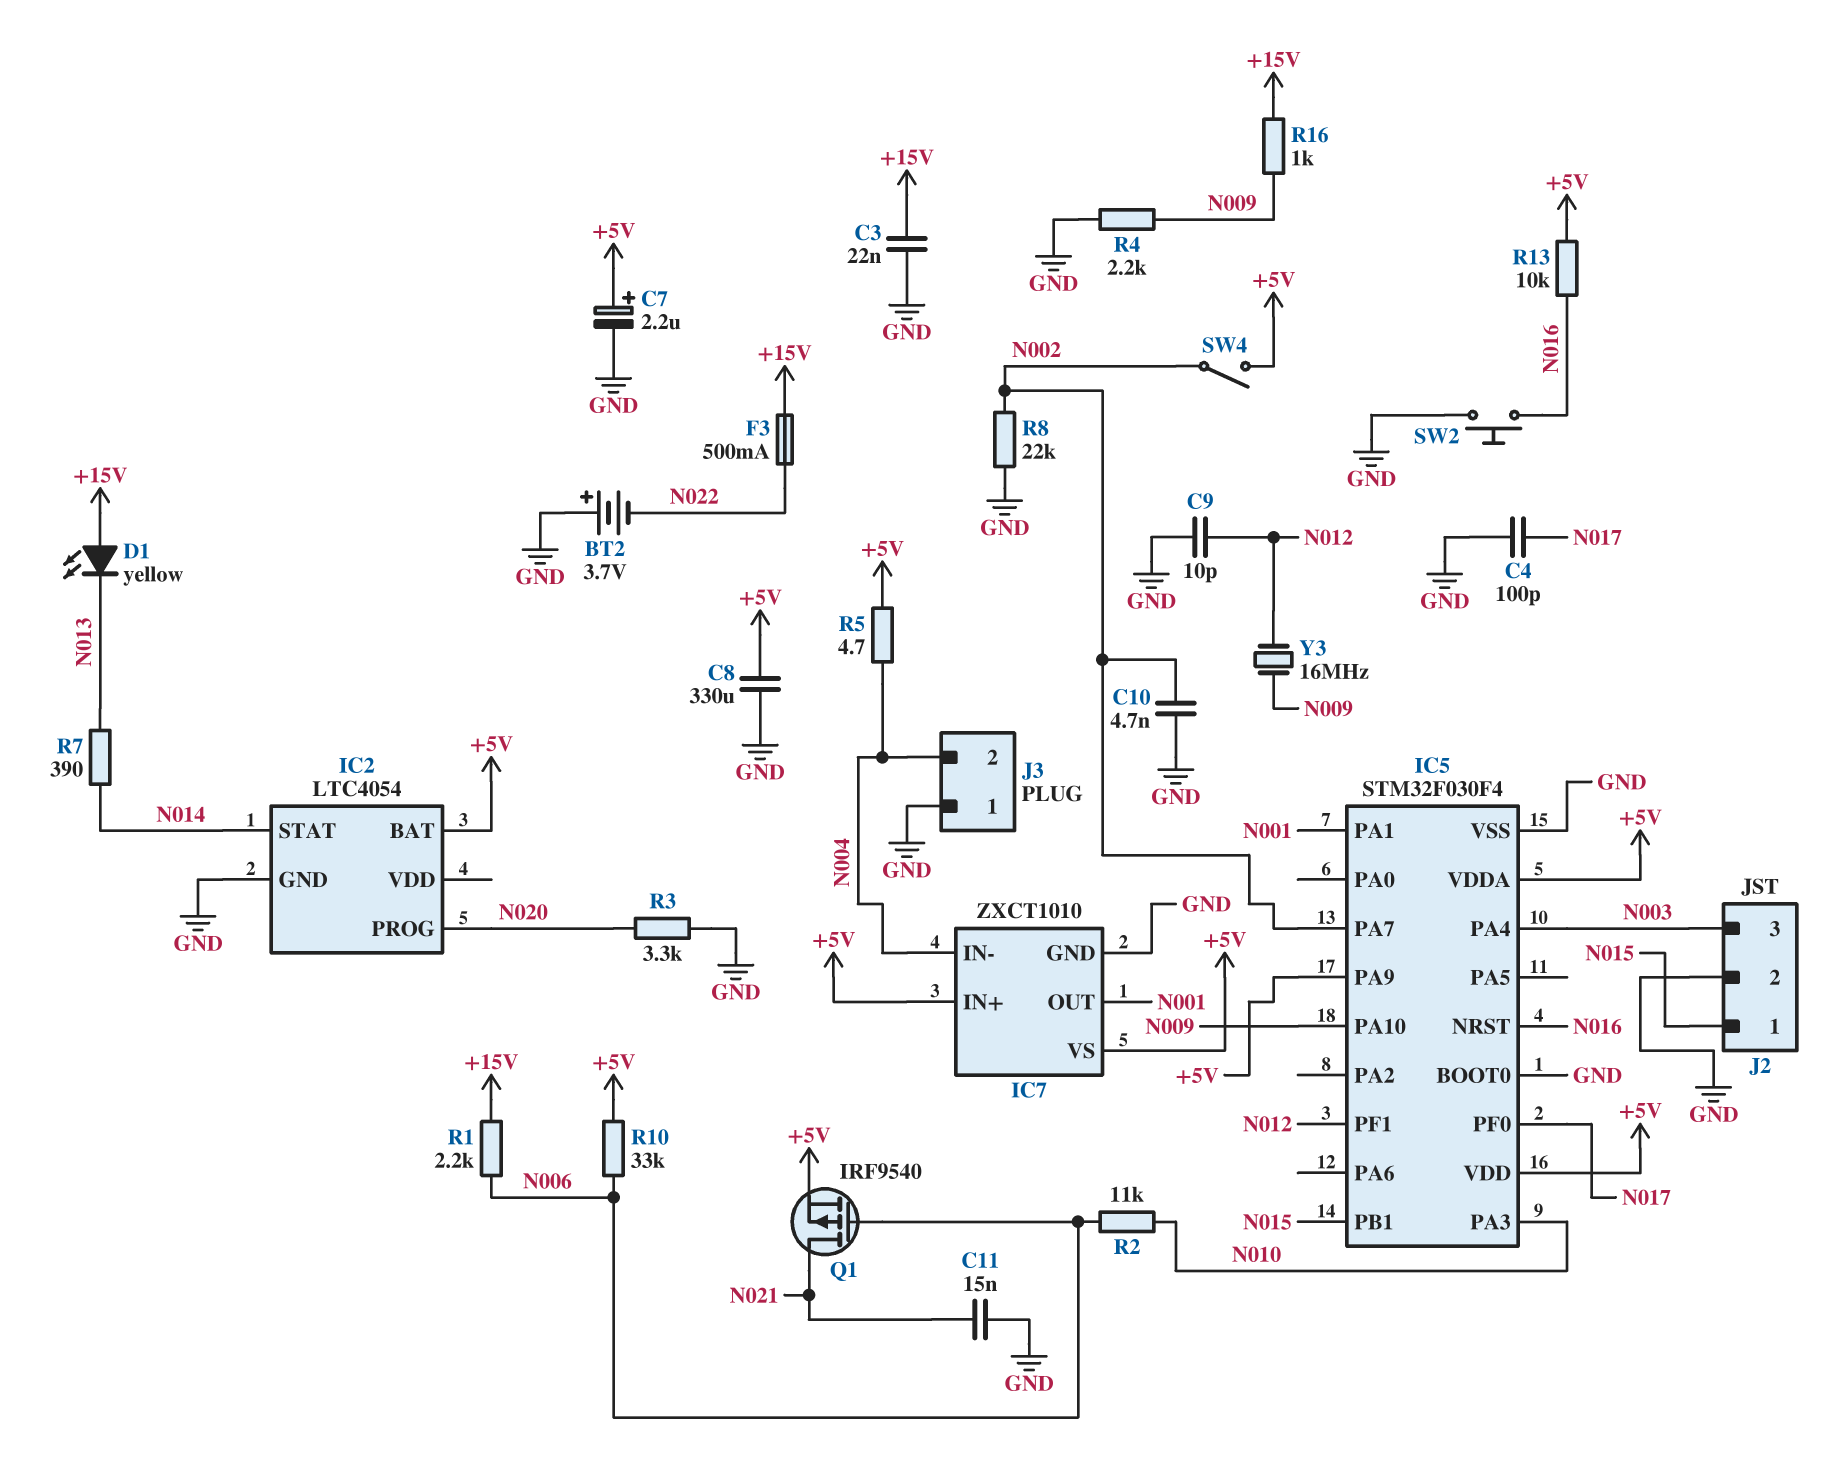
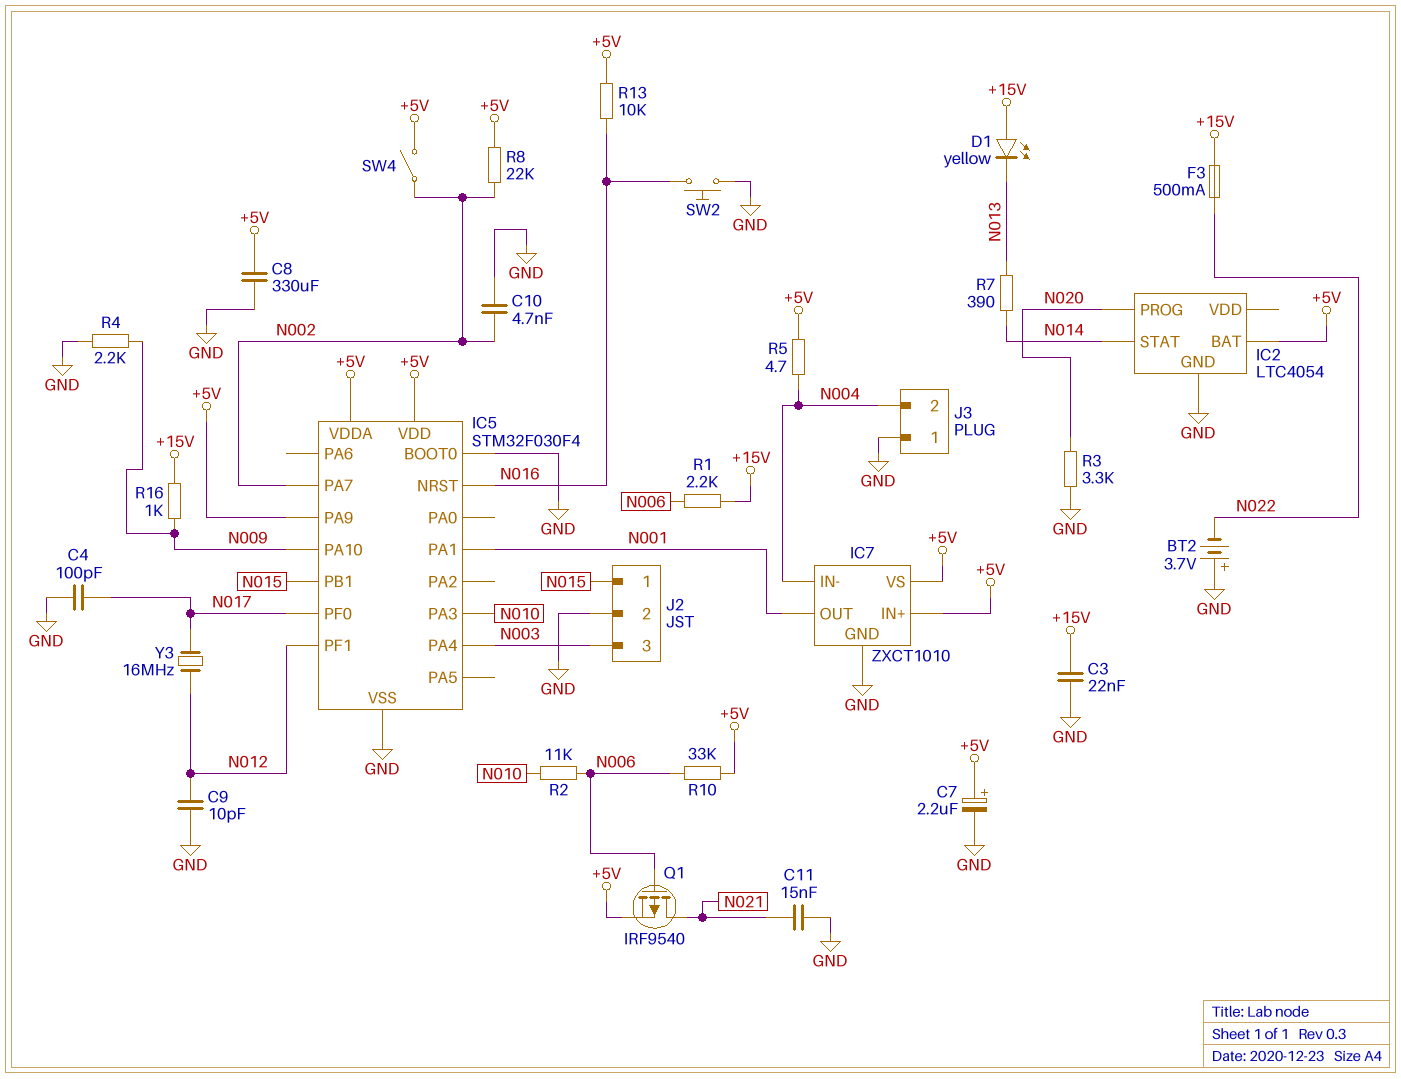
R8: 22k (GND, N002) -> 22k (+5V, N002)
Y3: 16MHz (N009, N012) -> 16MHz (N012, N017)

